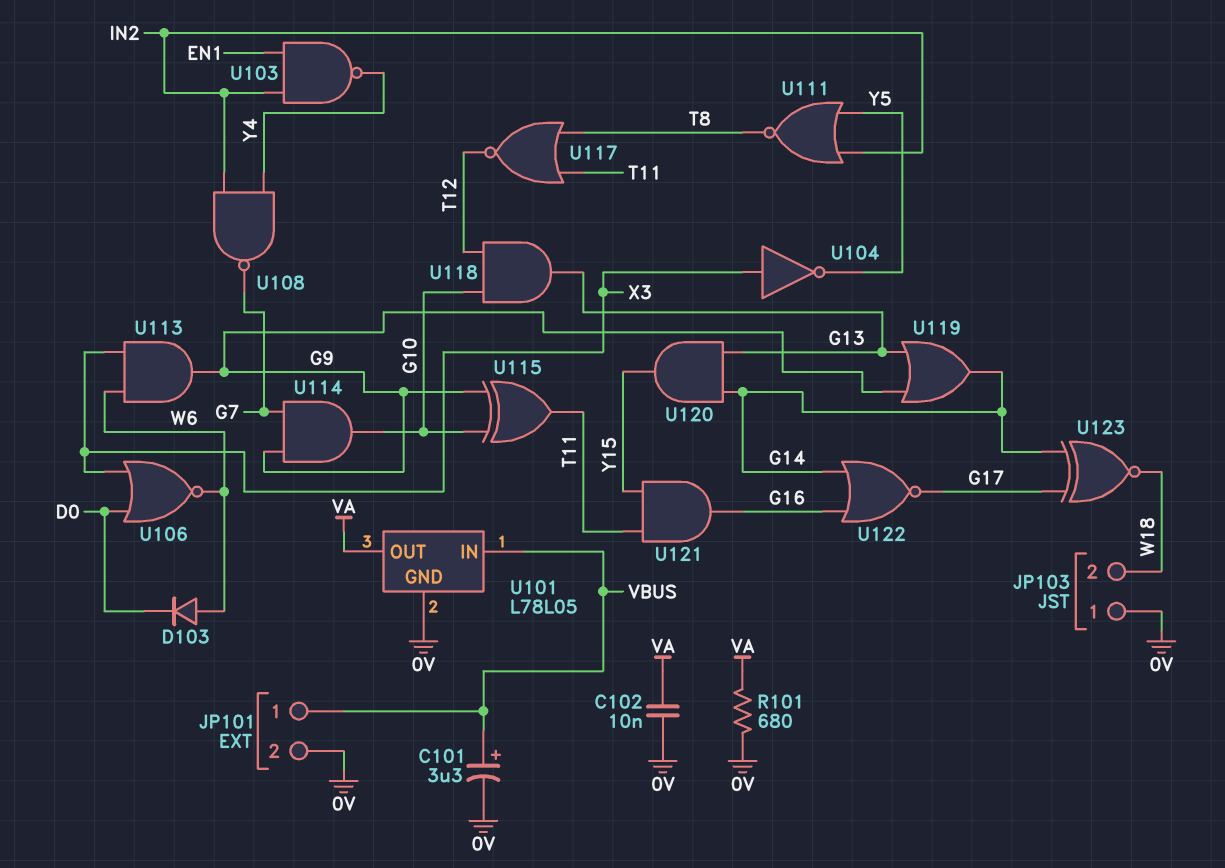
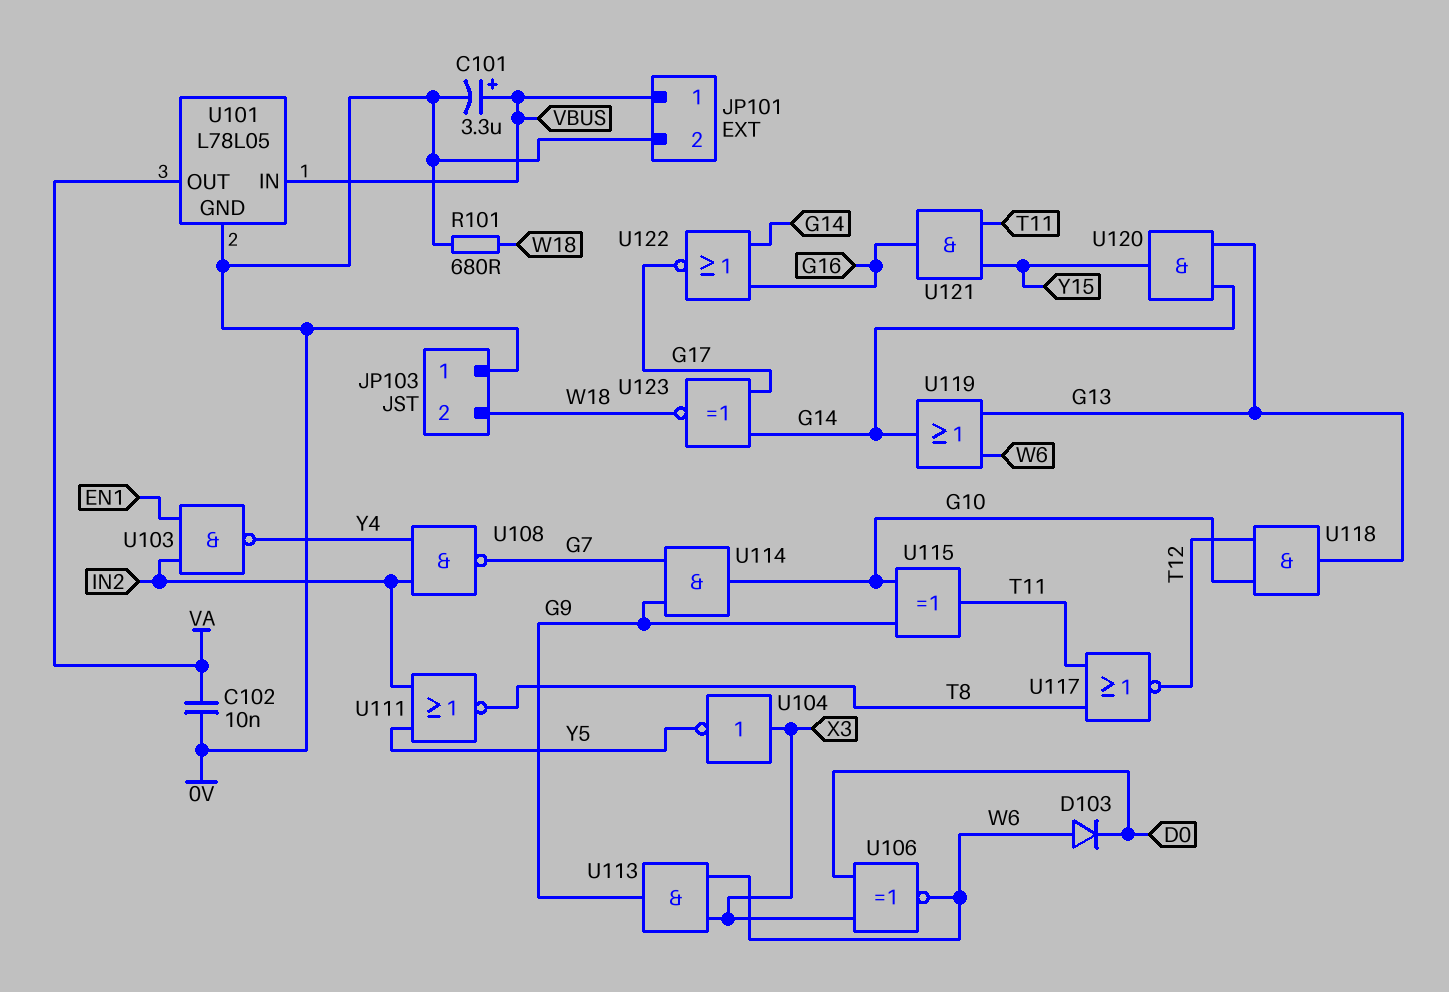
R101: 680 (0V, VA) -> 680 (0V, W18)
U106: NOR (in D0, in X3, out W6) -> XNOR (in D0, in X3, out W6)
U119: OR (in G9, in G13, out G14) -> OR (in G13, in W6, out G14)

